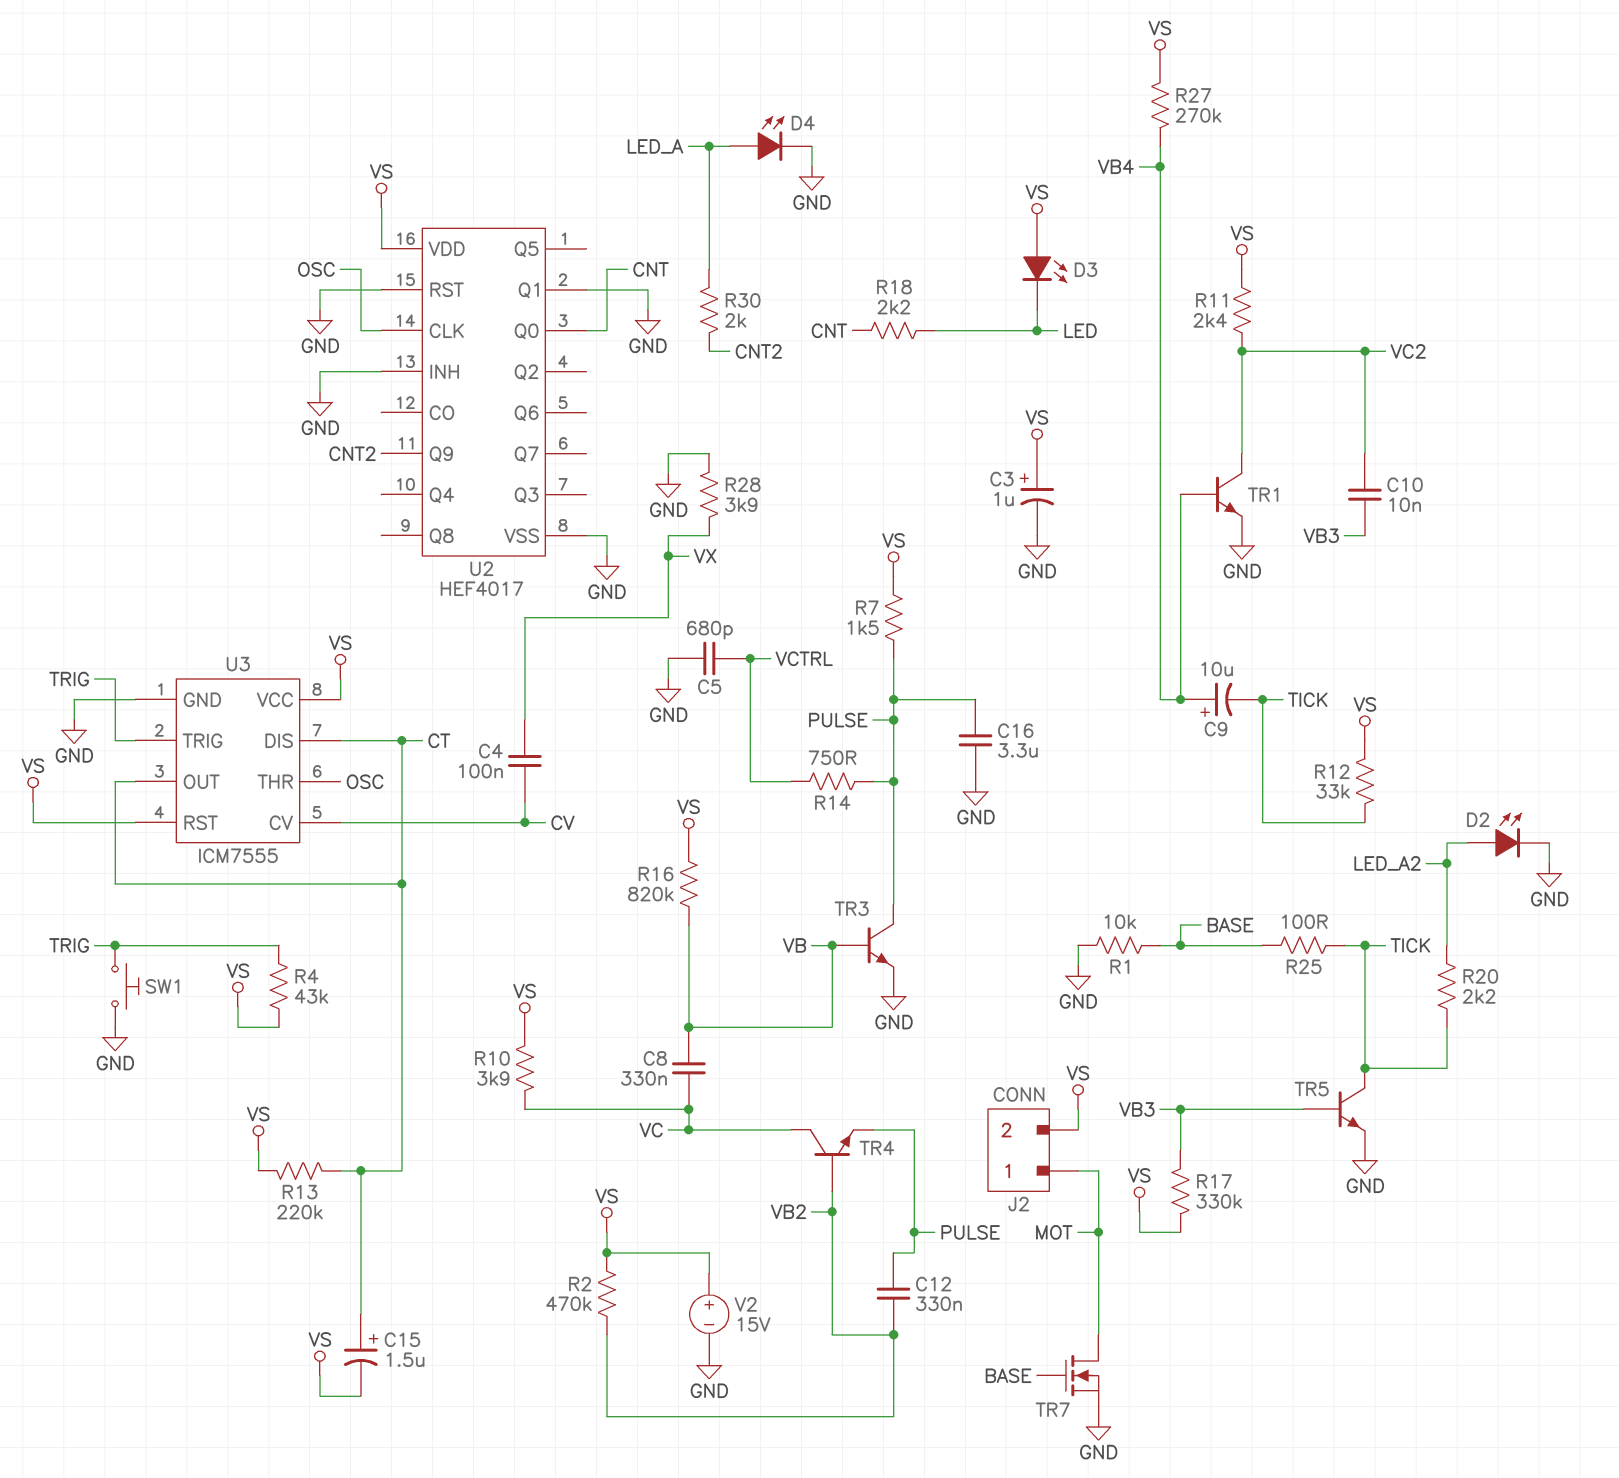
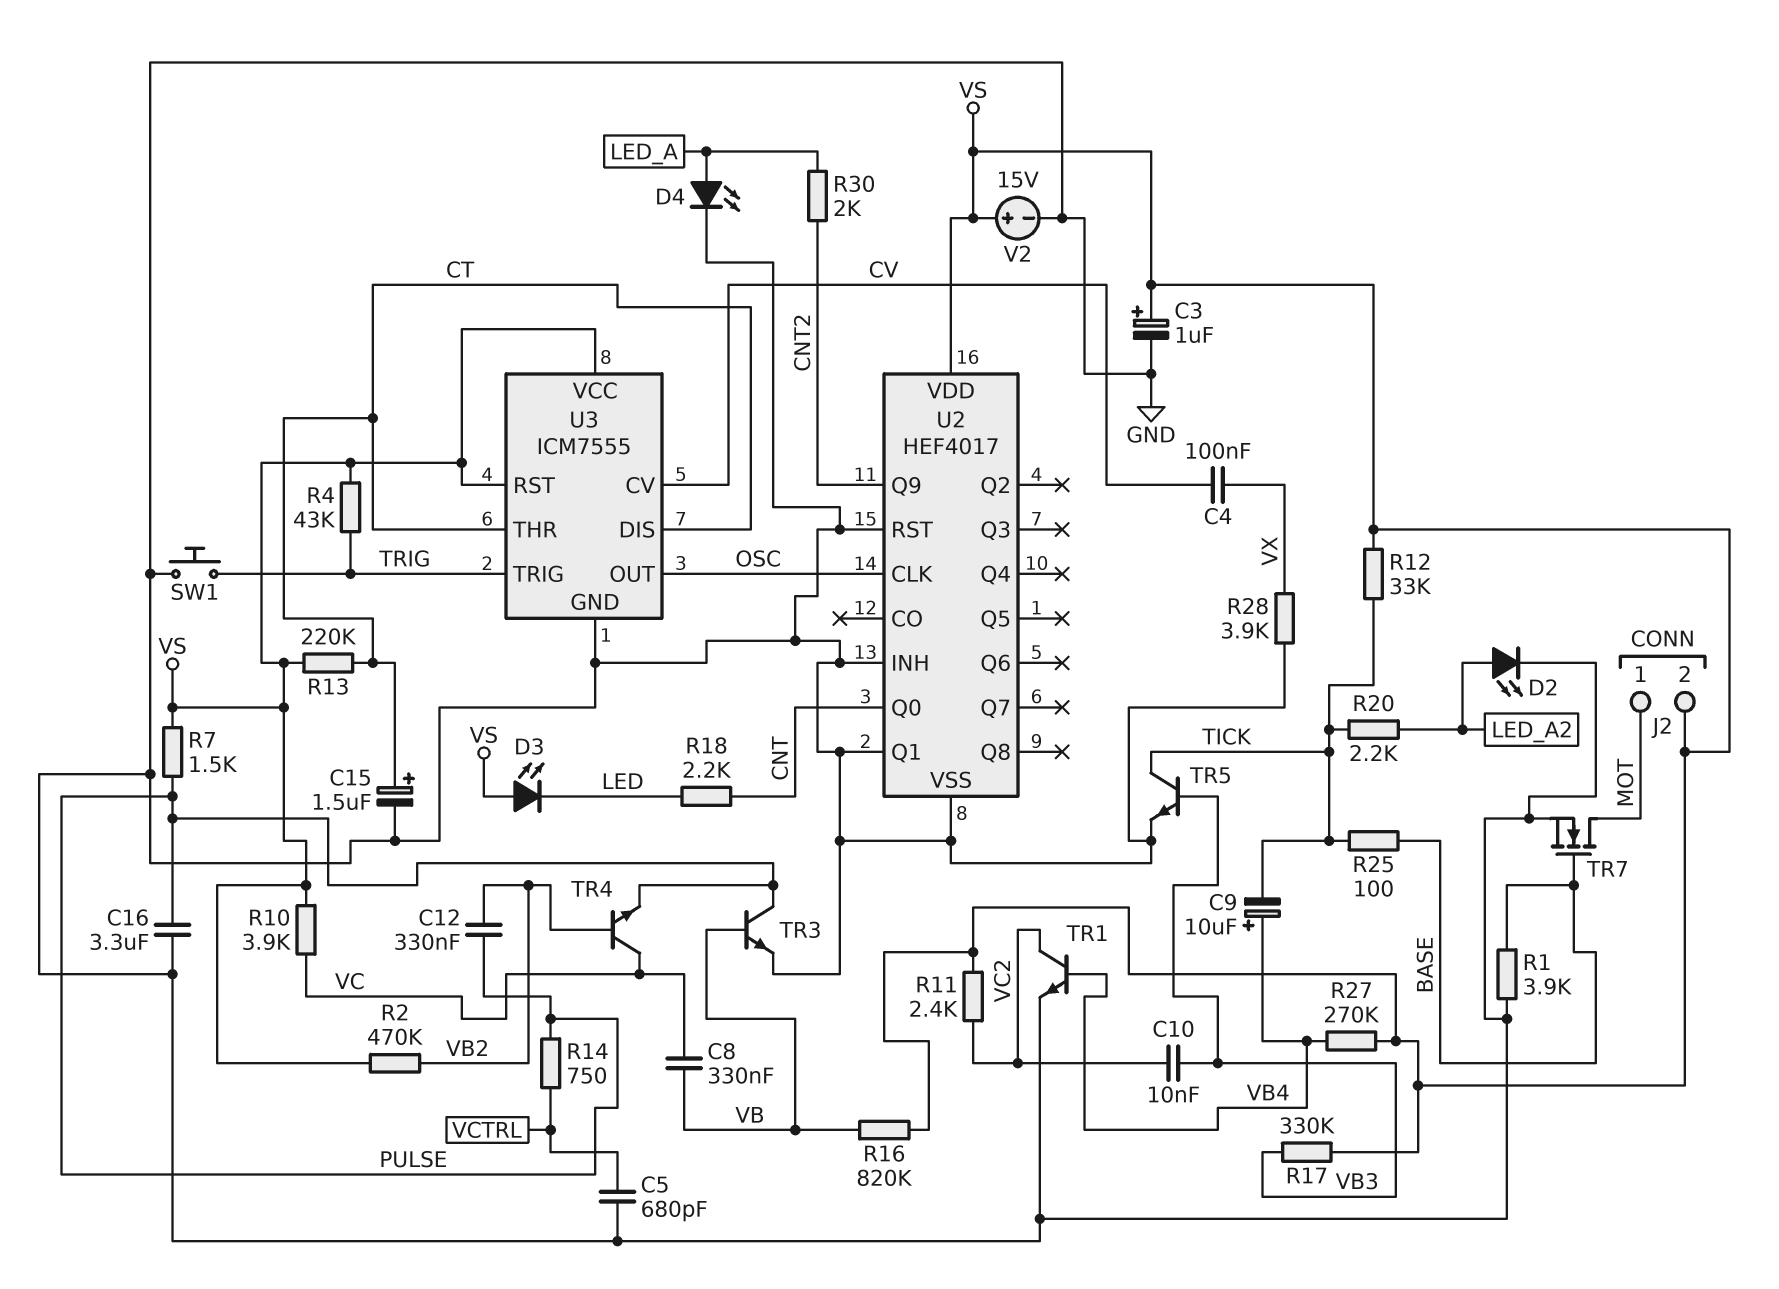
C15: 1.5uF (plus CT, minus VS) -> 1.5uF (plus CT, minus GND)
R1: 10k (BASE, GND) -> 3.9k (BASE, GND)
U3 pin OUT: CT -> OSC
U3 pin THR: OSC -> CT

